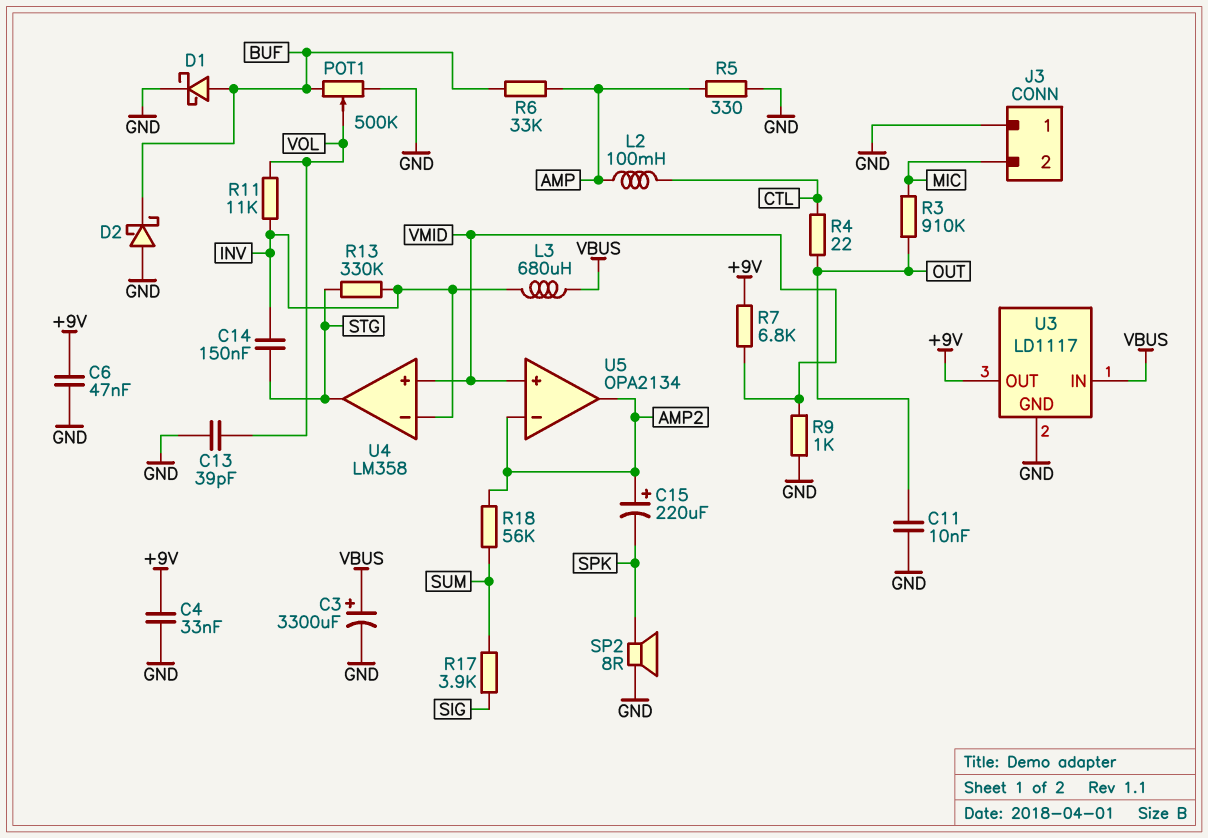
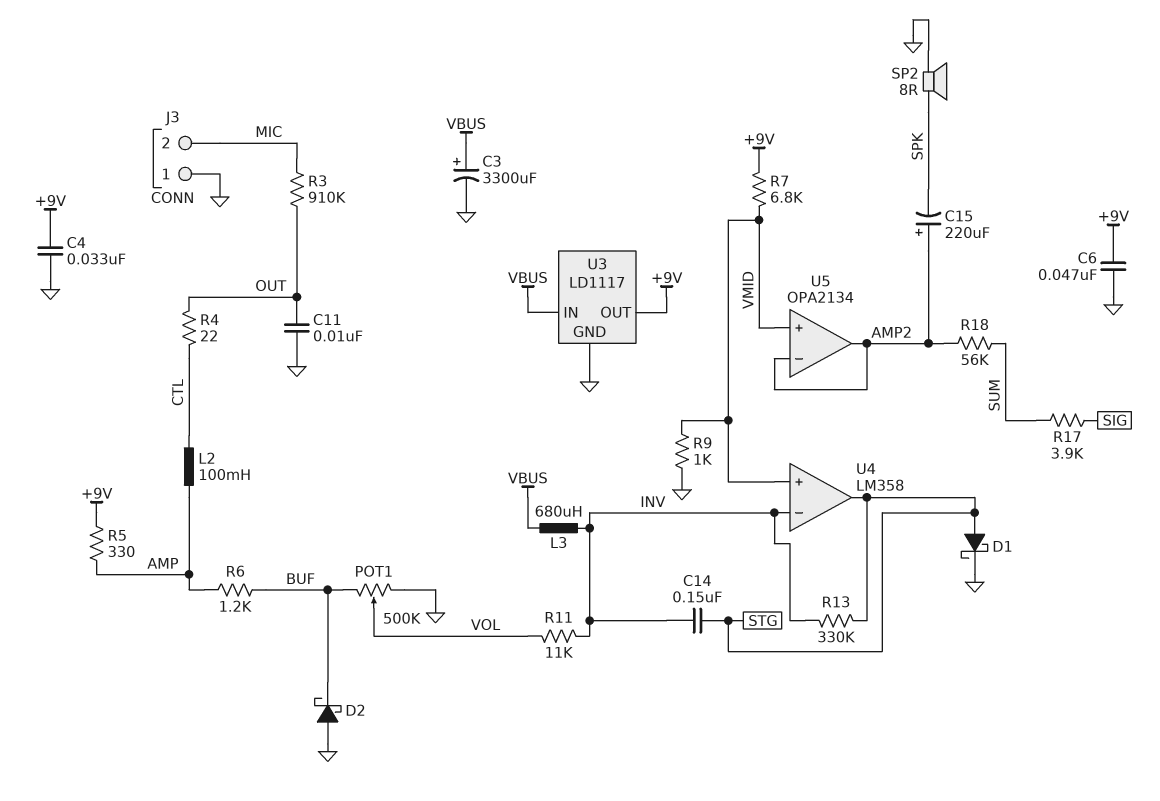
C13: 39pF (GND, VOL) -> none
D1: schottky (A BUF, K GND) -> schottky (A STG, K GND)
R5: 330 (AMP, GND) -> 330 (+9V, AMP)
R6: 33k (AMP, BUF) -> 1.2k (AMP, BUF)

